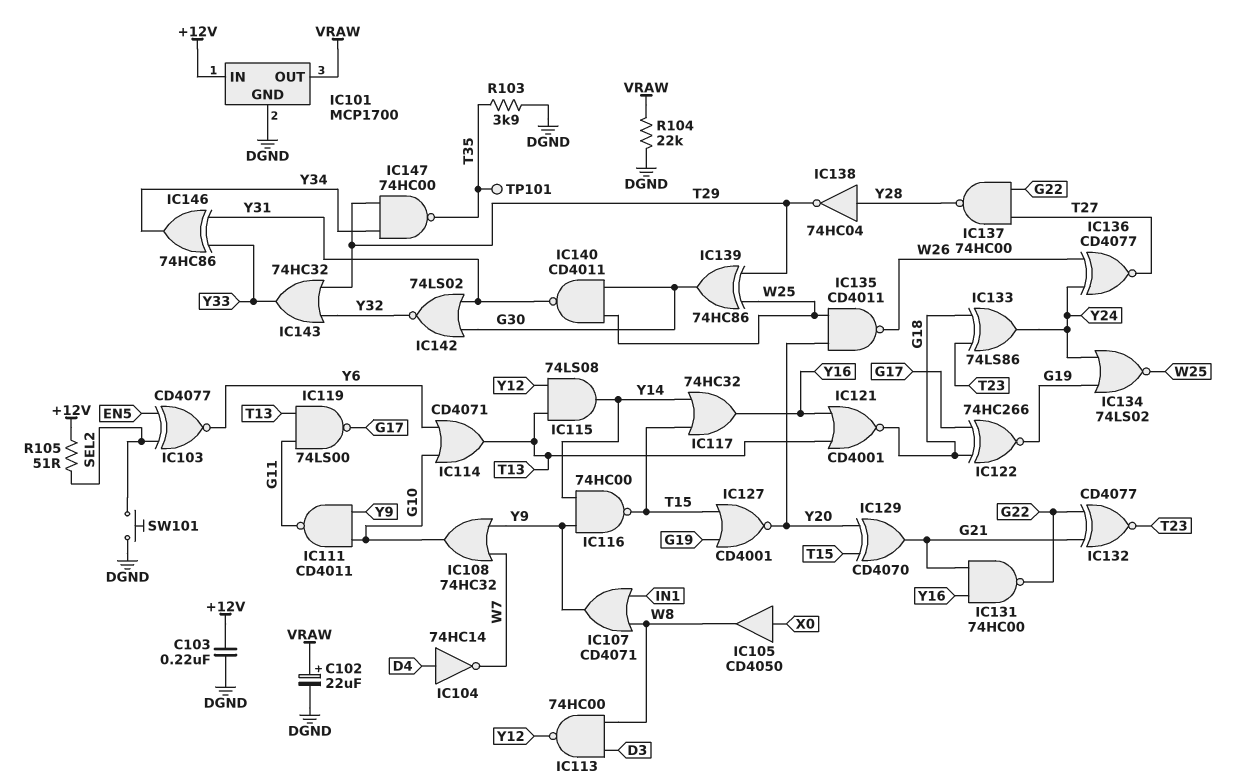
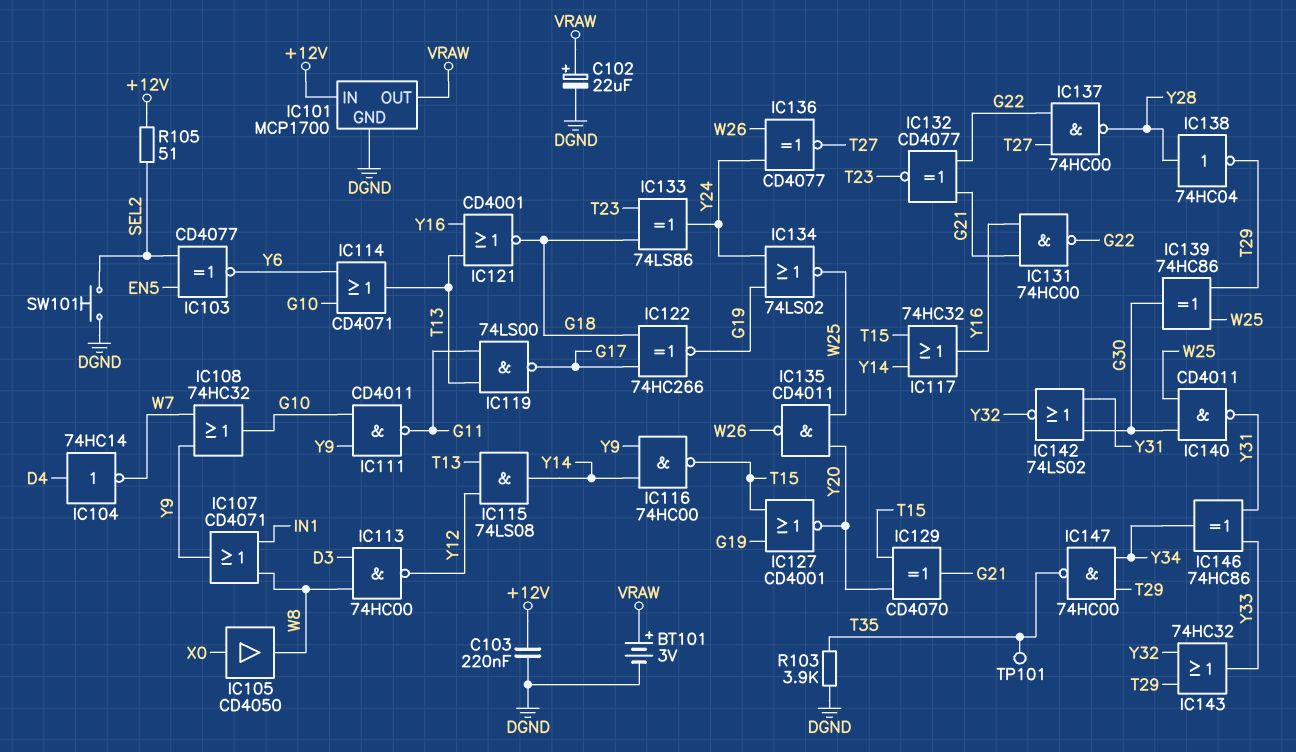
BT101: none -> 3V (plus VRAW, minus DGND)
R104: 22k (DGND, VRAW) -> none

